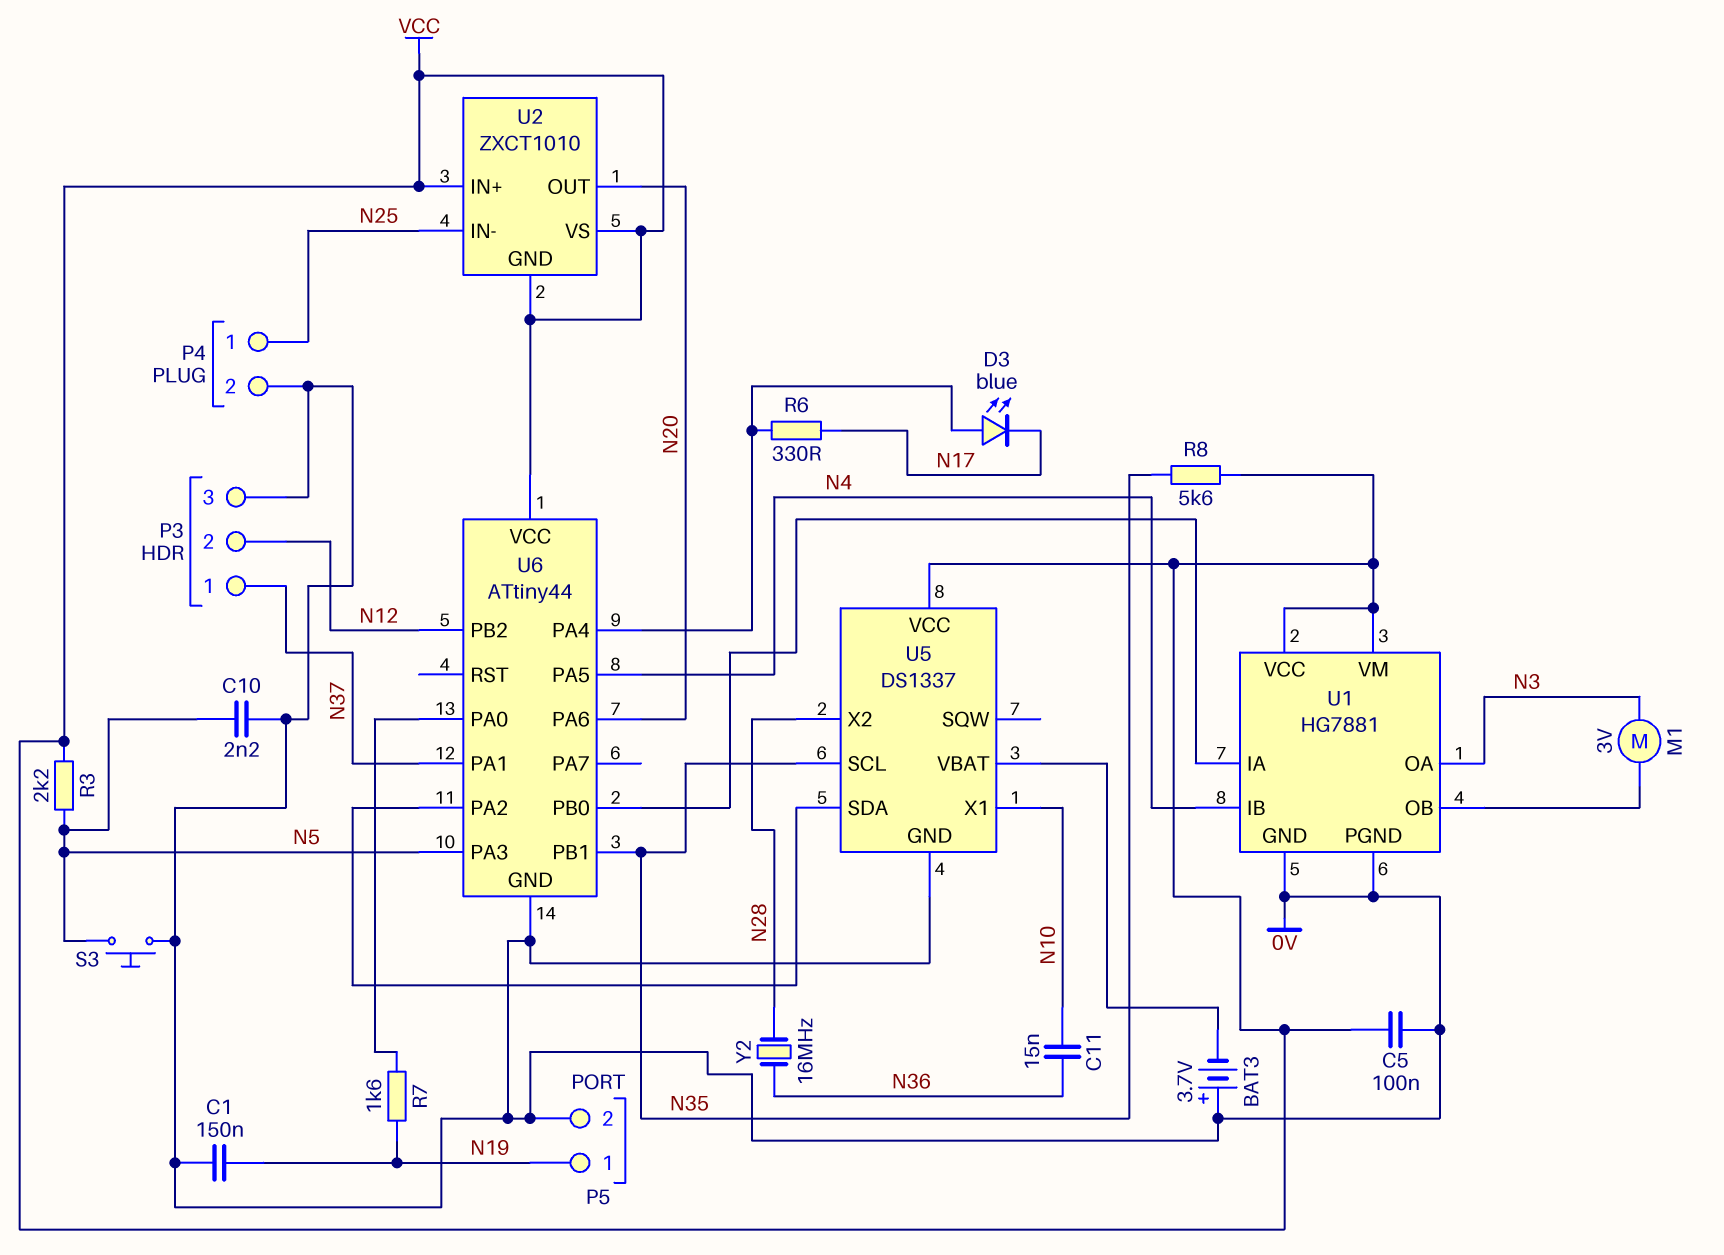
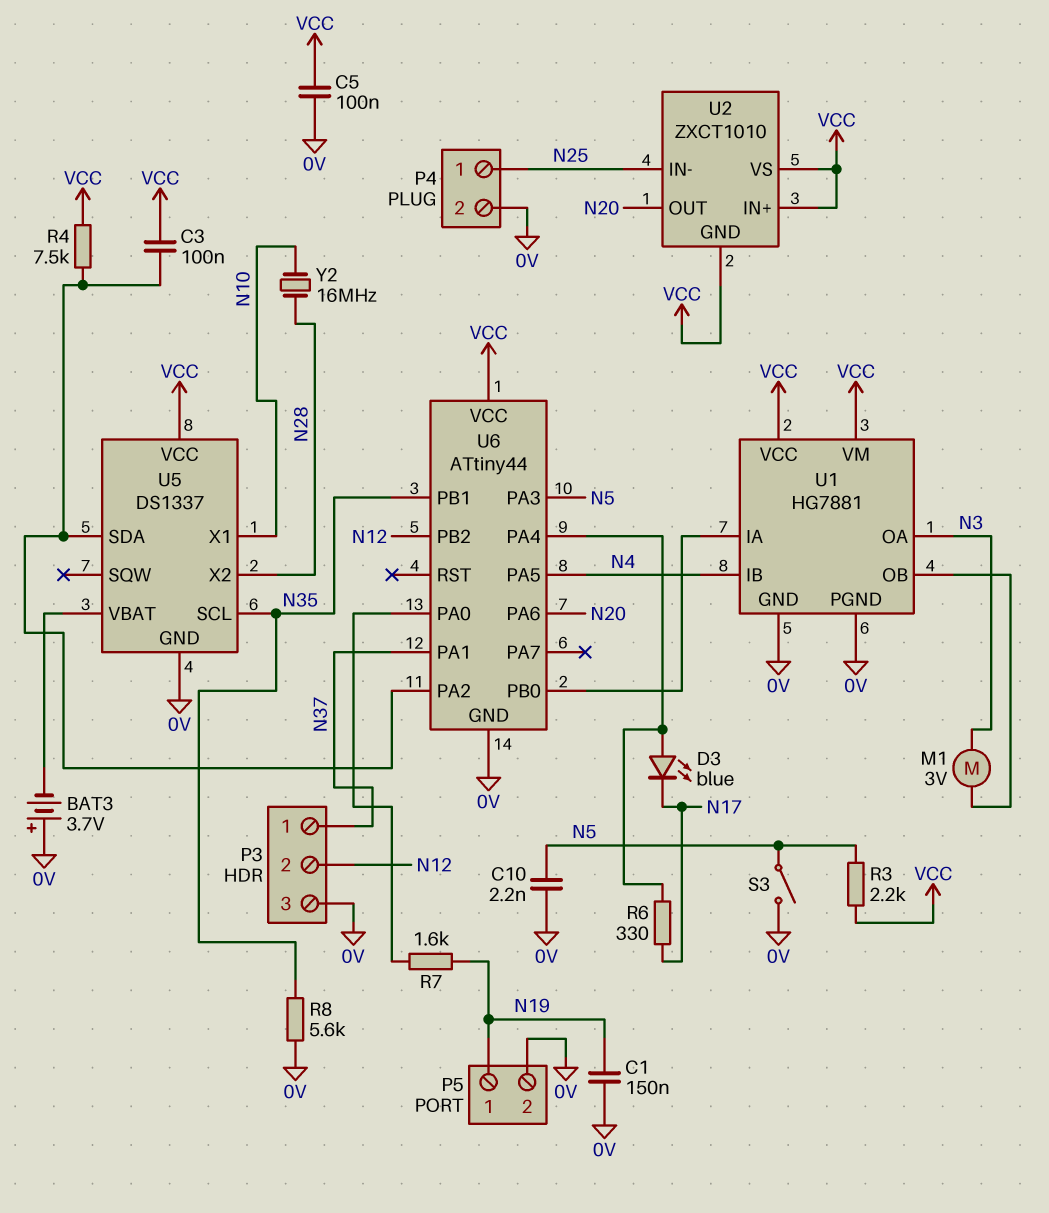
C3: none -> 100nF (U5/SDA, VCC)
C11: 15nF (N10, N36) -> none
R4: none -> 7.5k (U5/SDA, VCC)
R8: 5.6k (N35, VCC) -> 5.6k (0V, N35)
S3: button (0V, N5) -> switch (0V, N5)
Y2: 16MHz (N28, N36) -> 16MHz (N10, N28)

